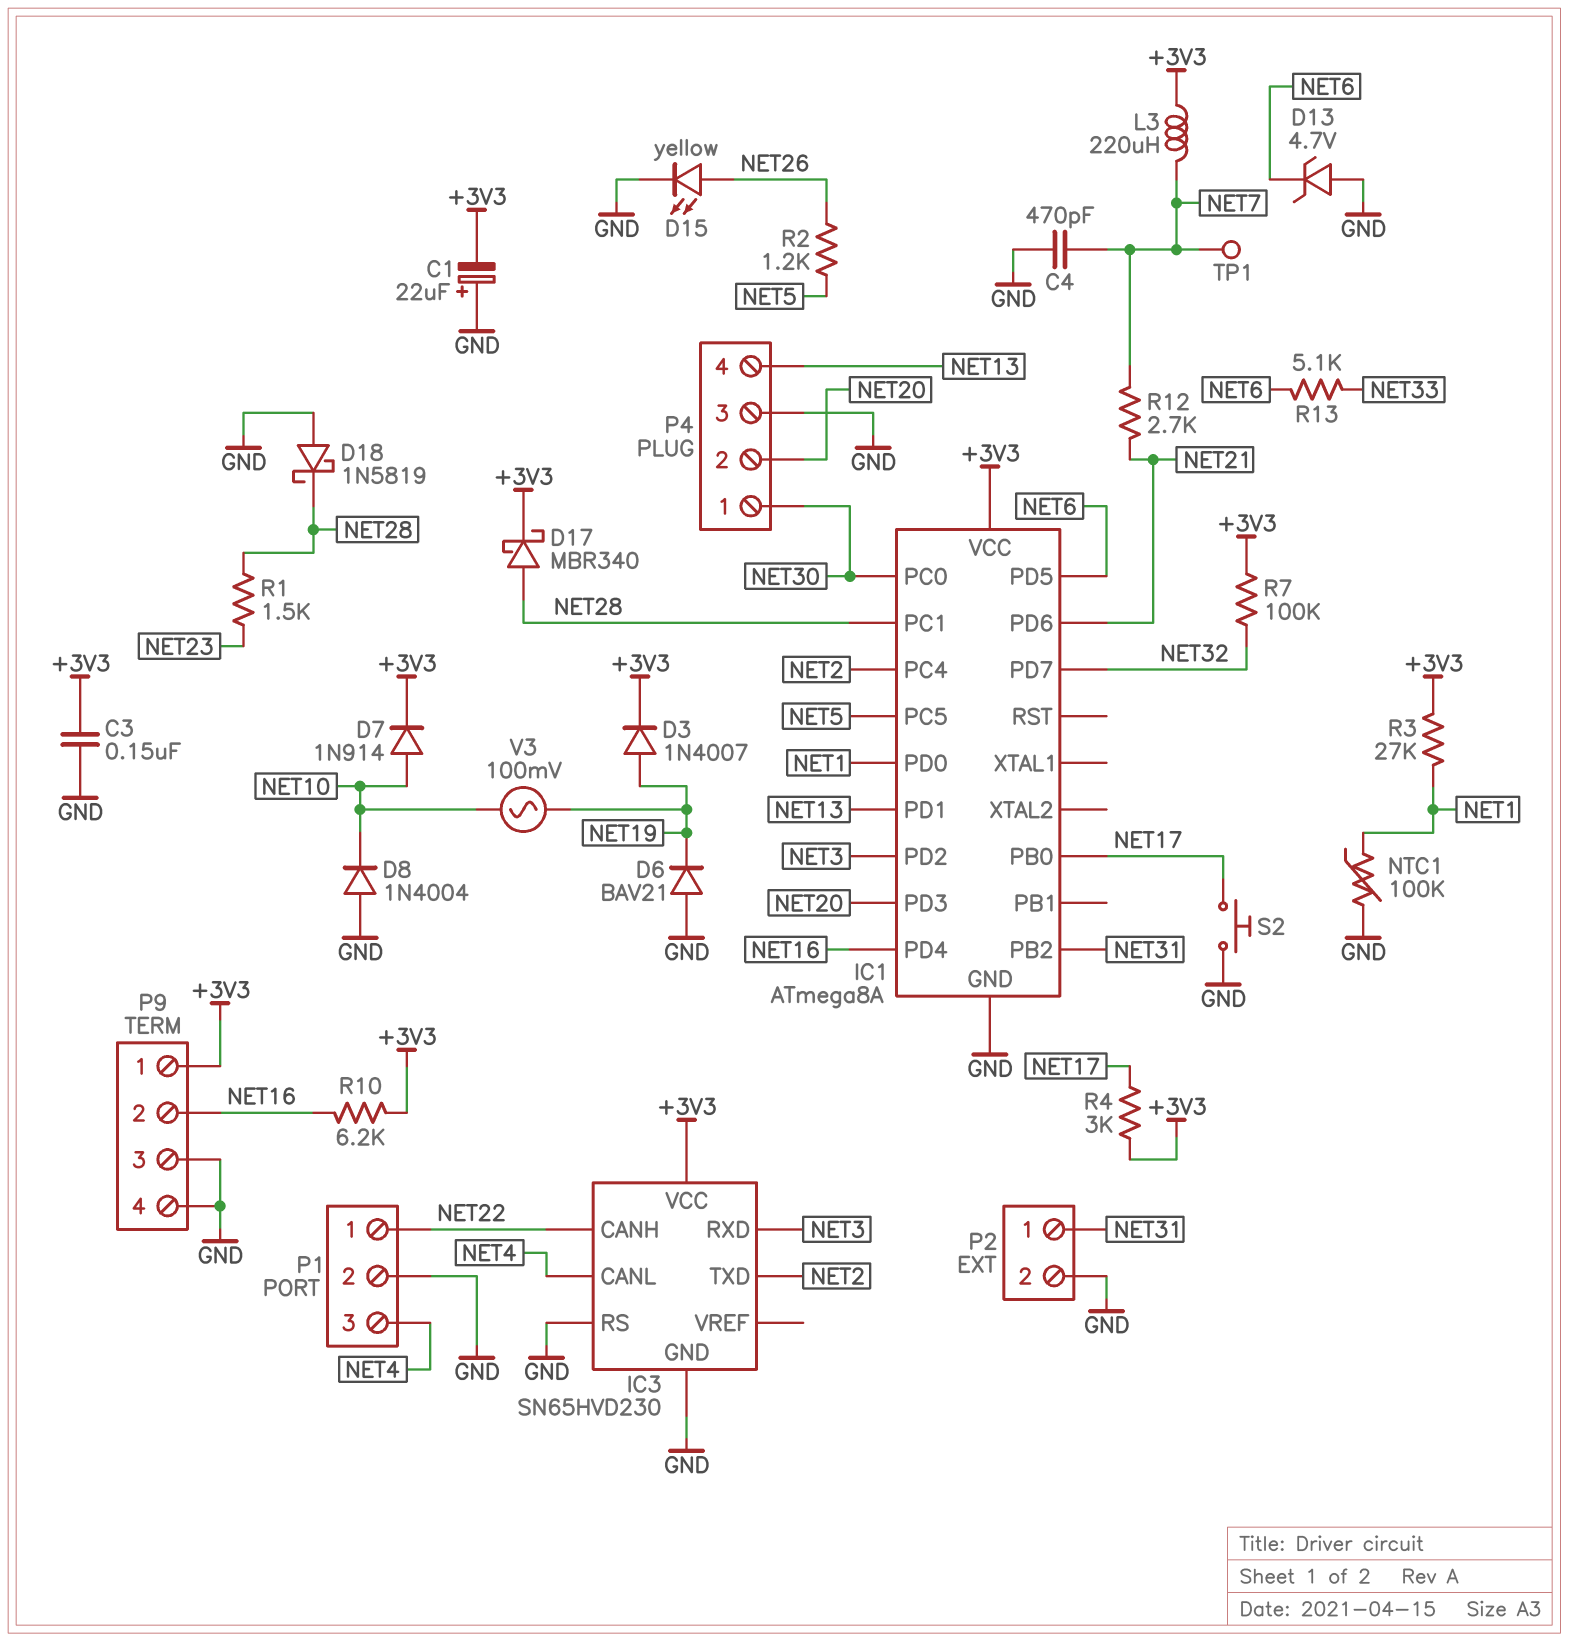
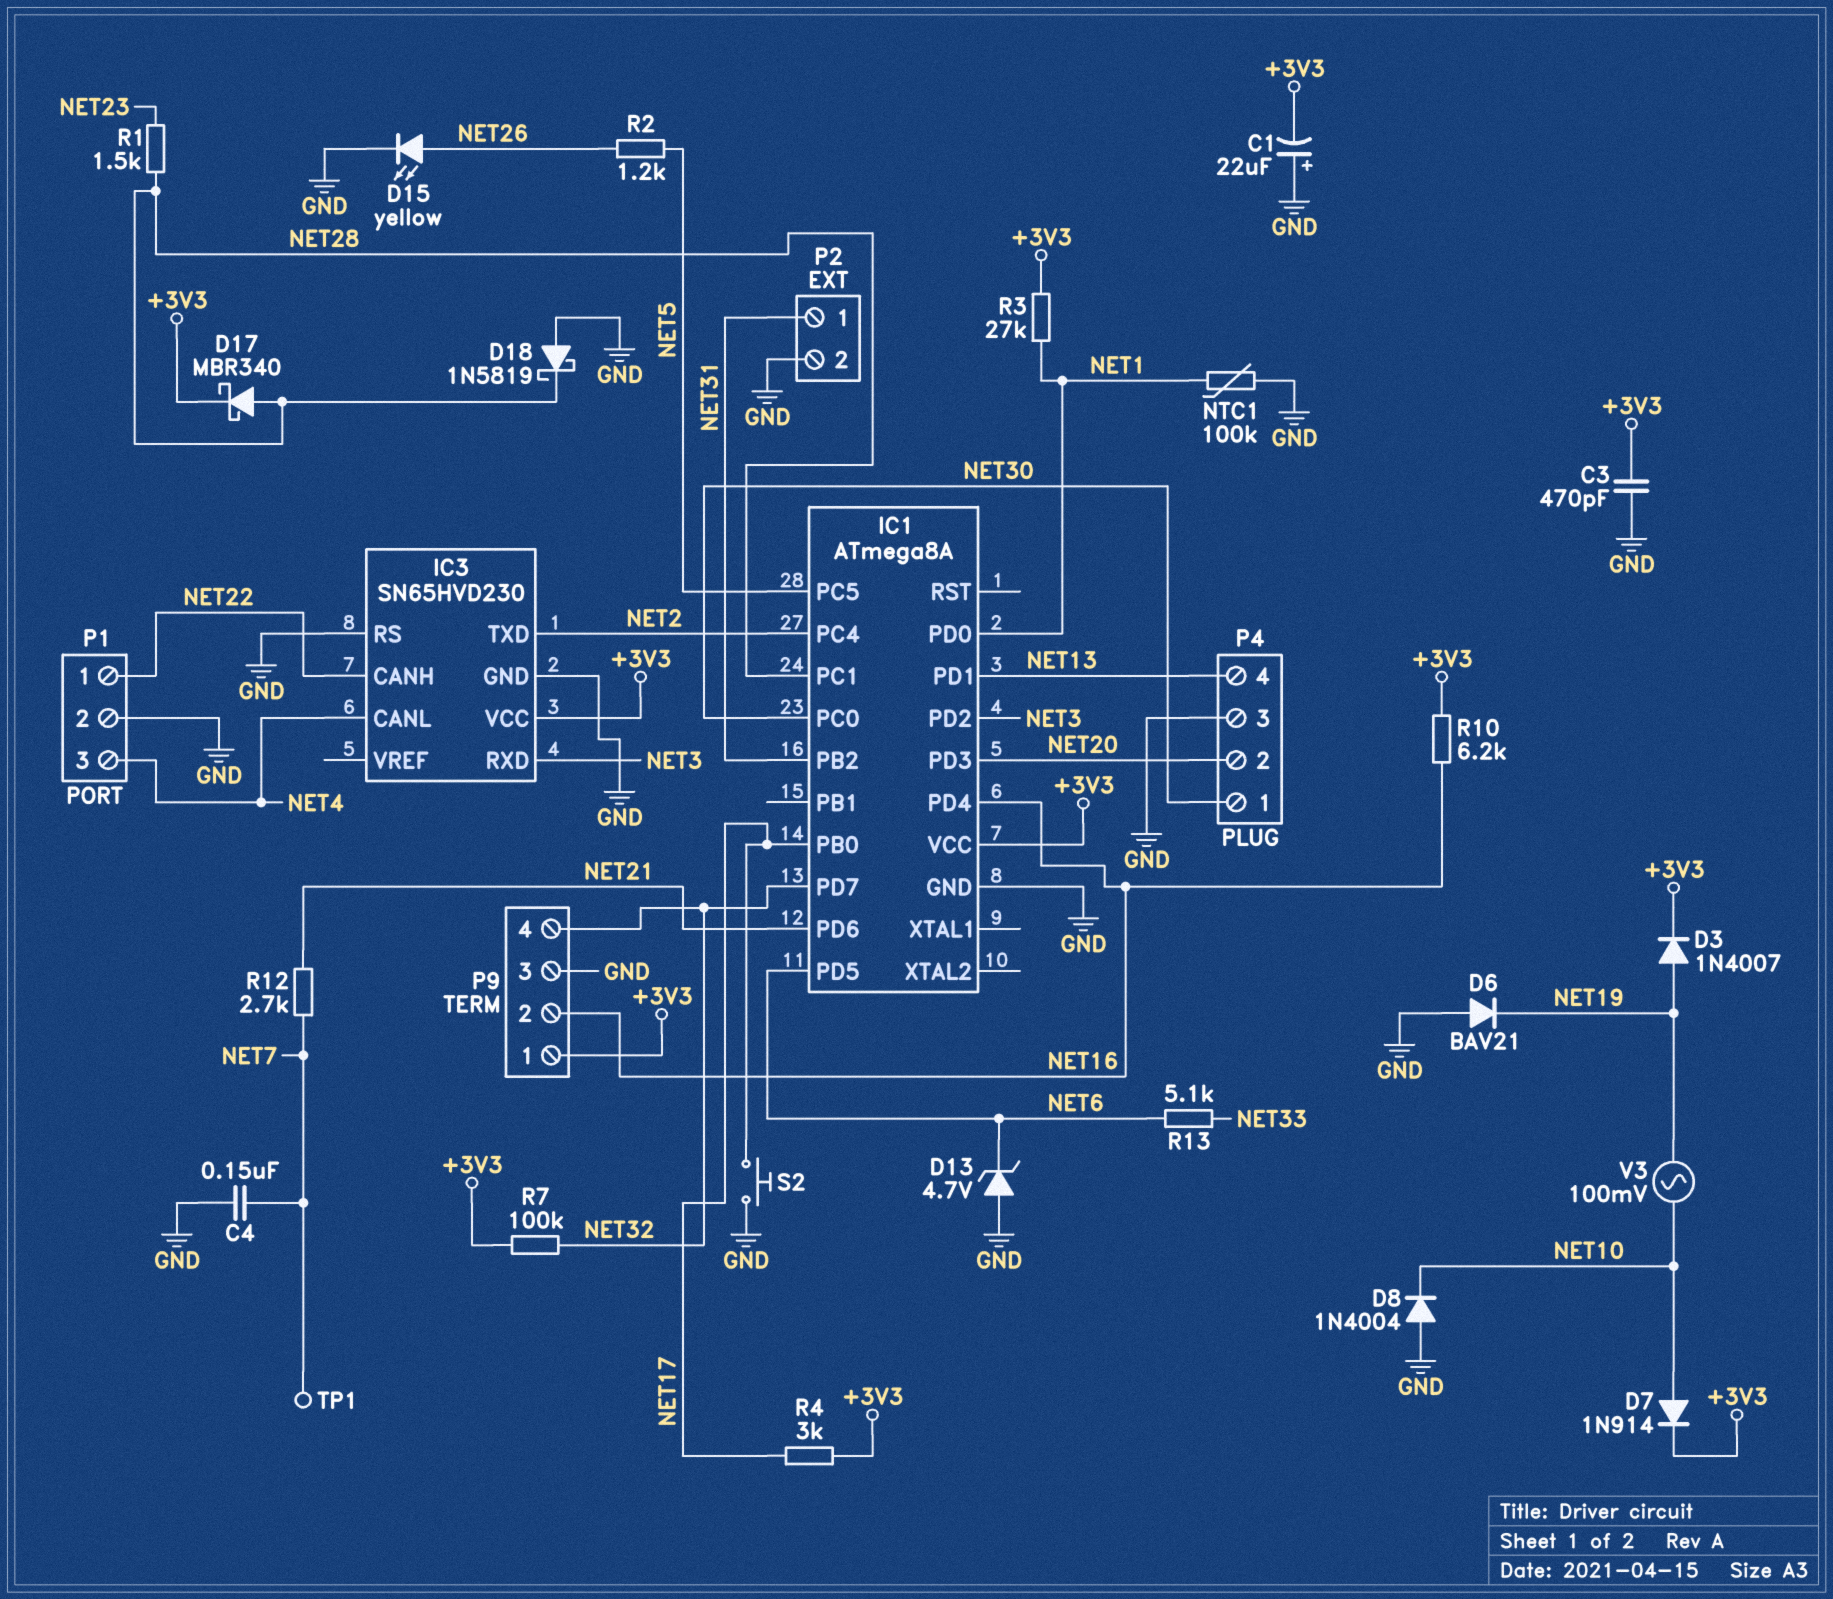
C3: 150nF (+3V3, GND) -> 470pF (+3V3, GND)
C4: 470pF (GND, NET7) -> 150nF (GND, NET7)
L3: 220uH (+3V3, NET7) -> none
P9 pin 4: GND -> NET32

